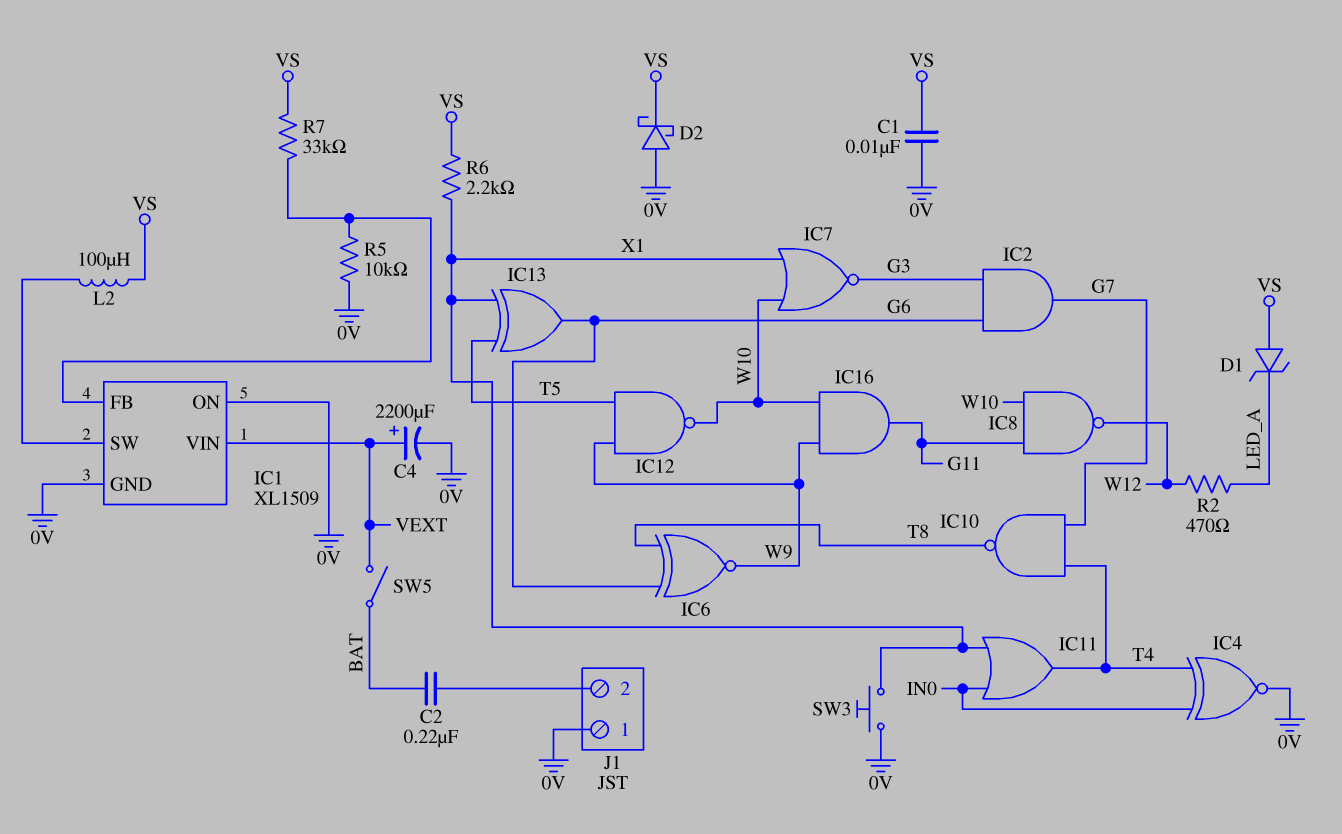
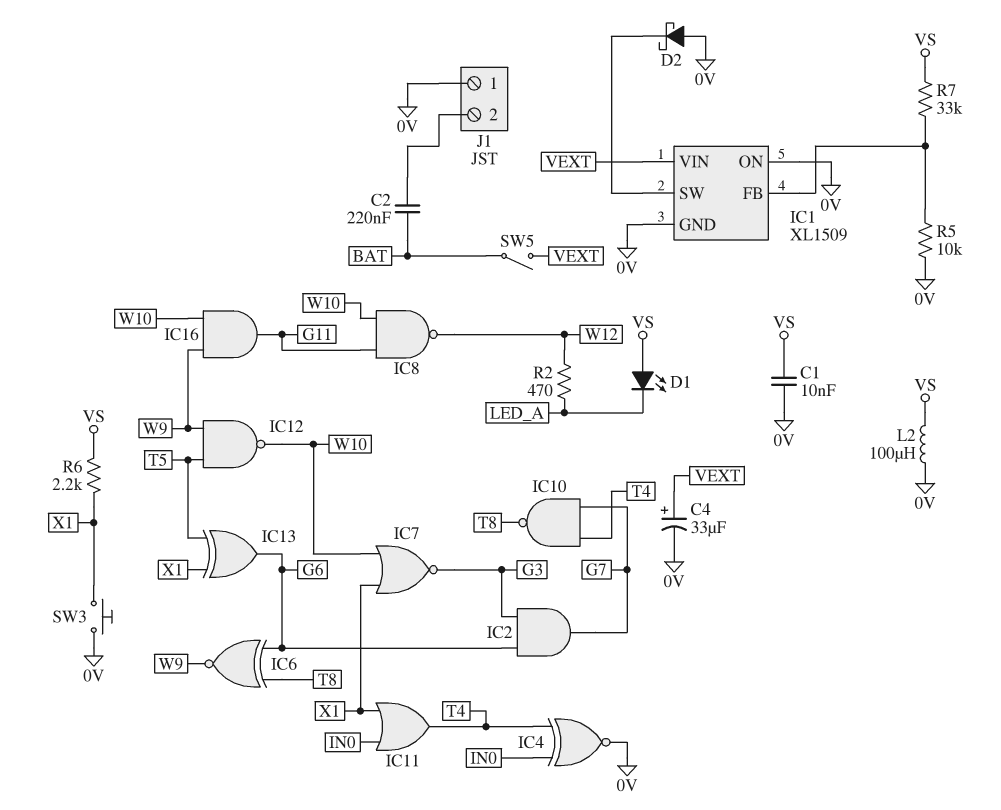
C4: 2200uF (plus VEXT, minus 0V) -> 33uF (plus VEXT, minus 0V)
D1: zener (A VS, K LED_A) -> LED (A VS, K LED_A)
D2: schottky (A 0V, K VS) -> schottky (A 0V, K IC1/SW)
L2: 100uH (IC1/SW, VS) -> 100uH (0V, VS)

